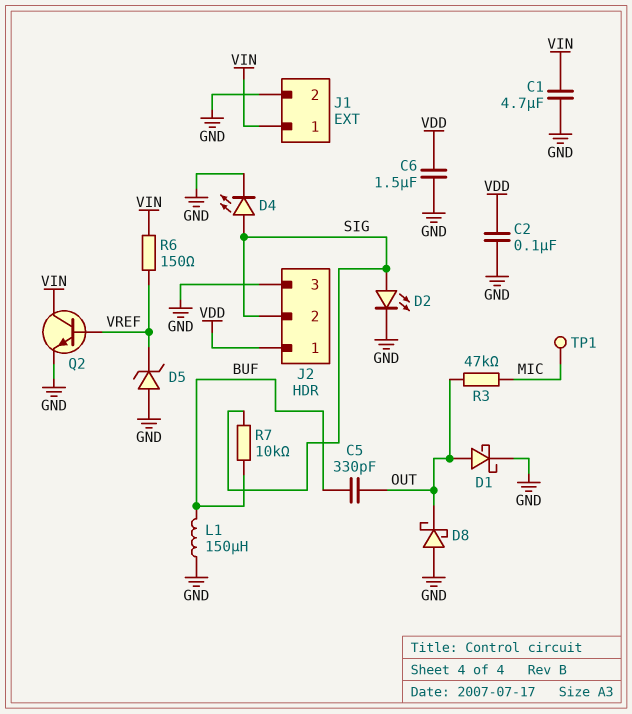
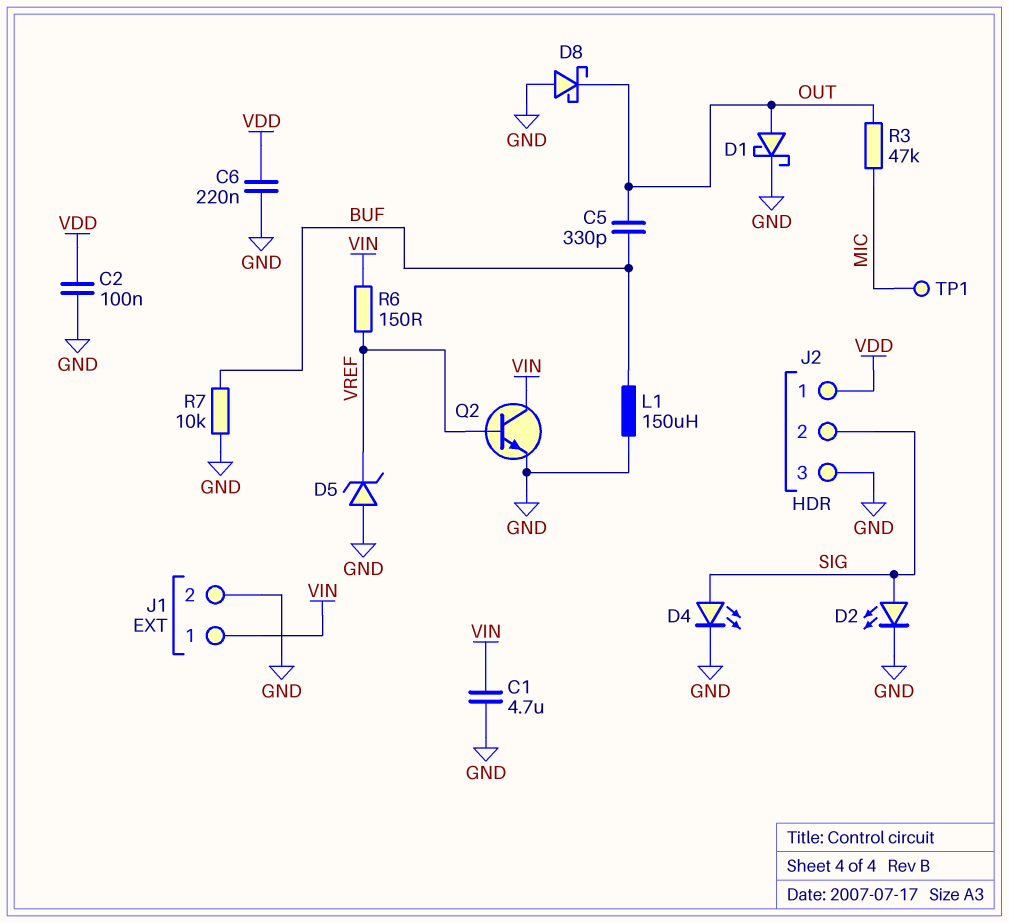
C6: 1.5uF (GND, VDD) -> 220nF (GND, VDD)
R7: 10k (BUF, SIG) -> 10k (BUF, GND)

